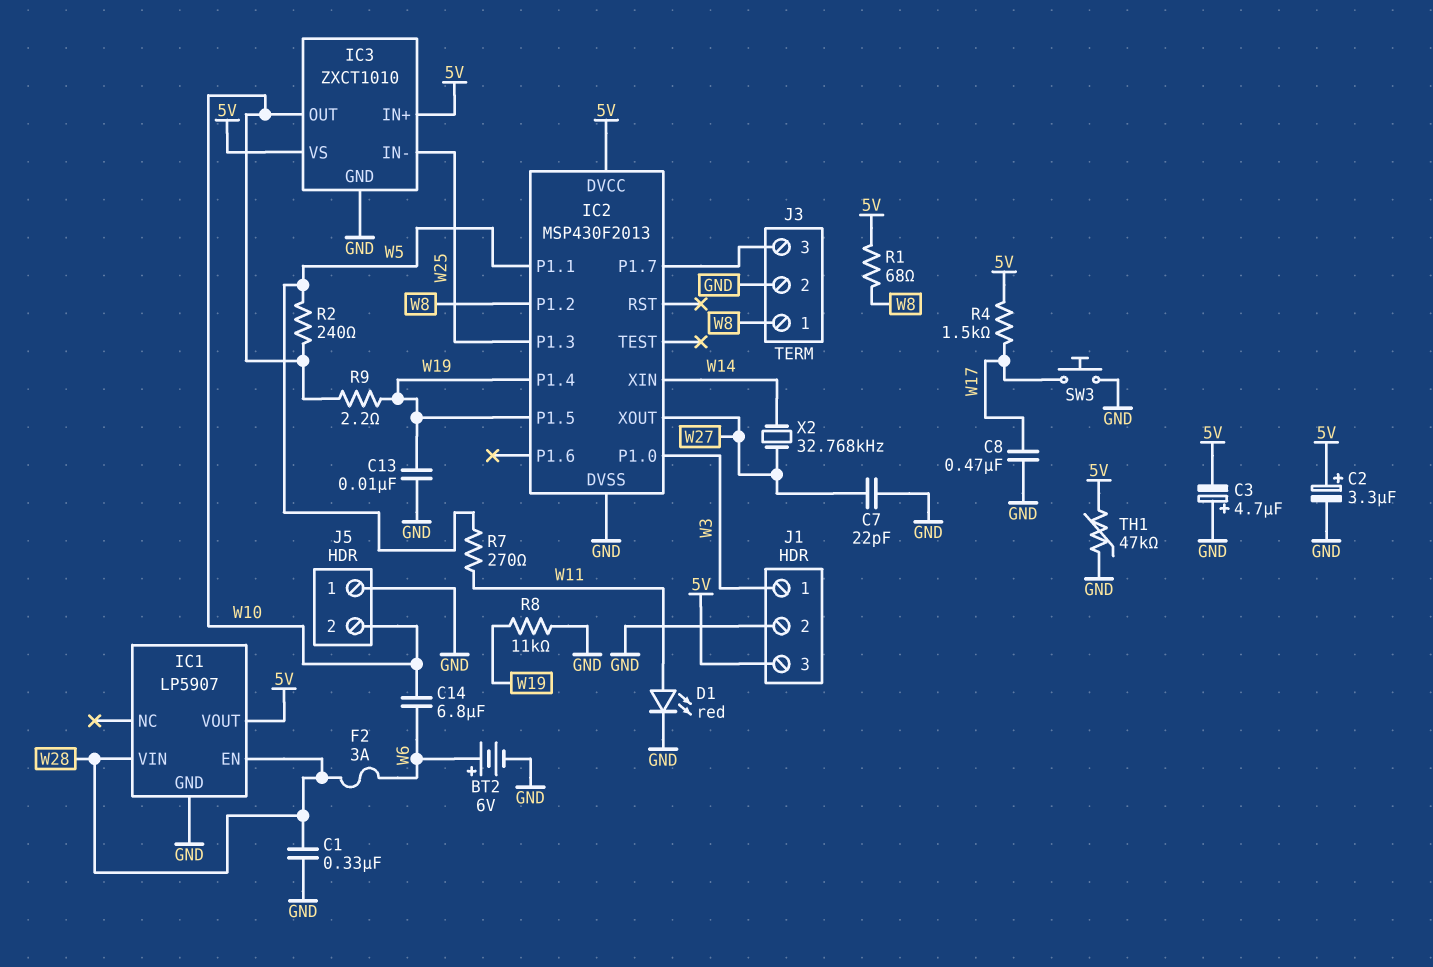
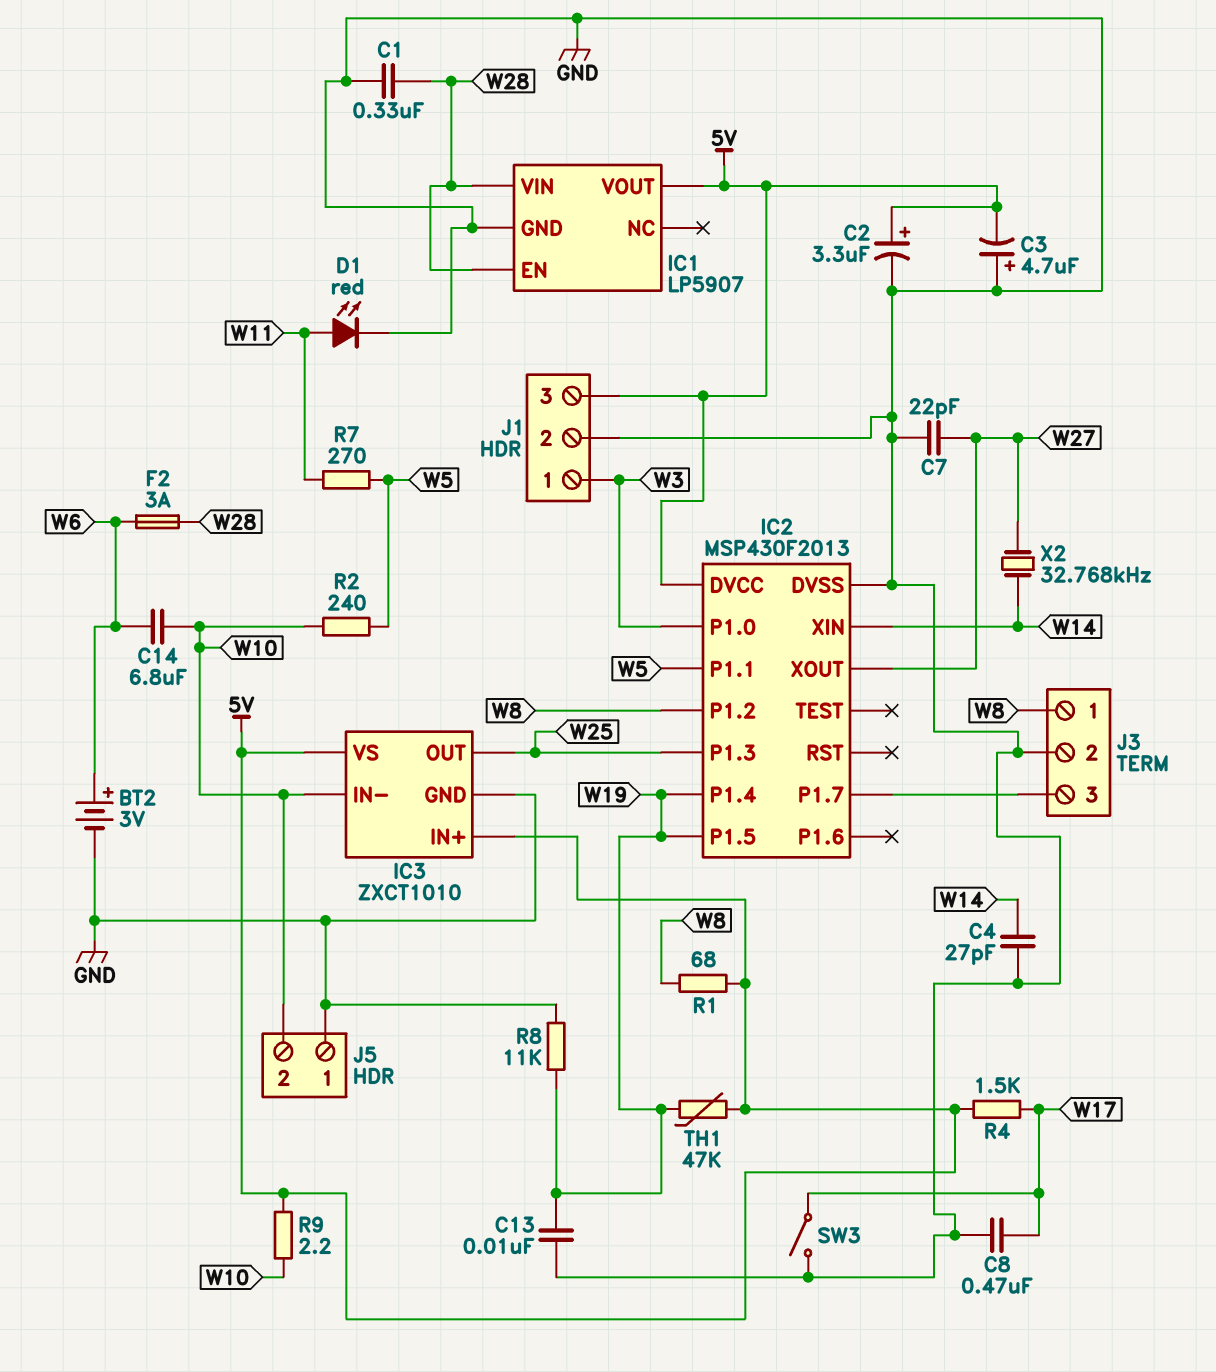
BT2: 6V (plus W6, minus GND) -> 3V (plus W6, minus GND)
C4: none -> 27pF (GND, W14)
IC3 pin IN-: W25 -> W10
IC3 pin OUT: W10 -> W25
R9: 2.2 (W10, W19) -> 2.2 (5V, W10)
SW3: button (GND, W17) -> switch (GND, W17)
TH1: 47k (5V, GND) -> 47k (5V, W19)

